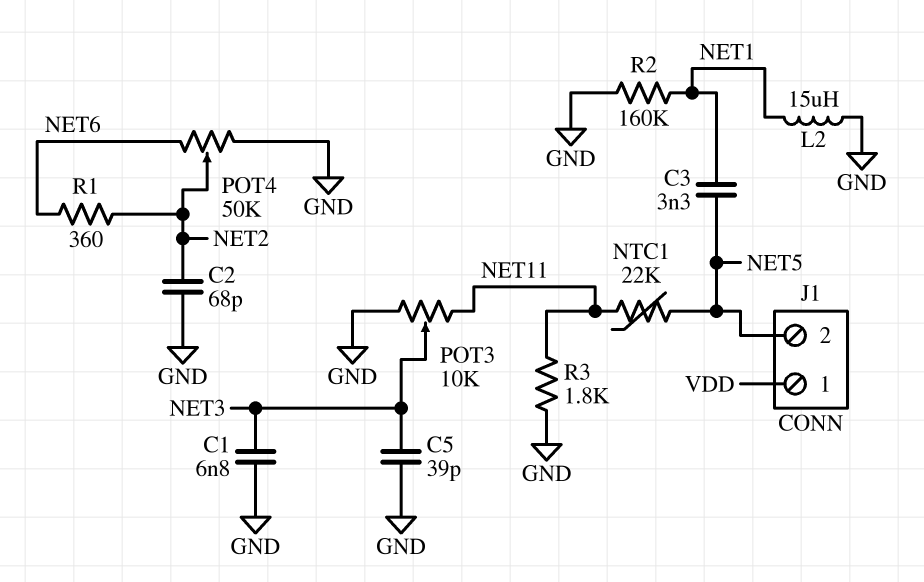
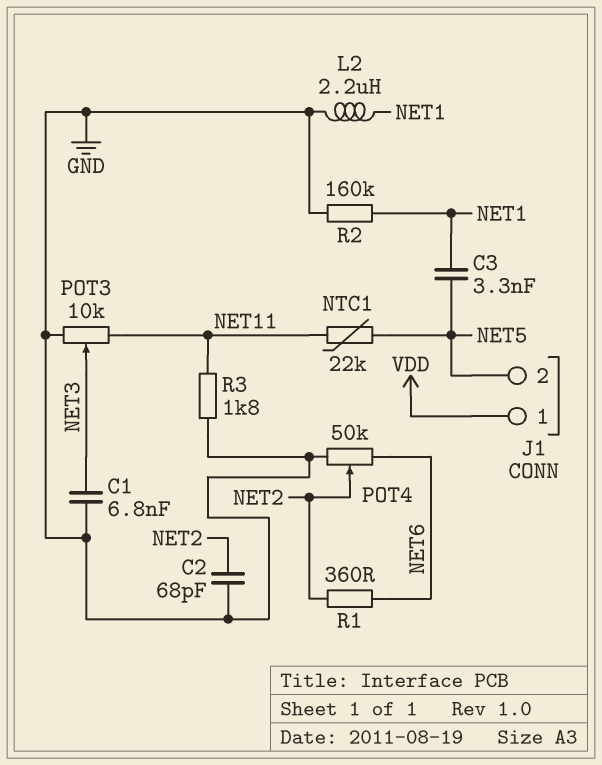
C5: 39pF (GND, NET3) -> none
L2: 15uH (GND, NET1) -> 2.2uH (GND, NET1)

